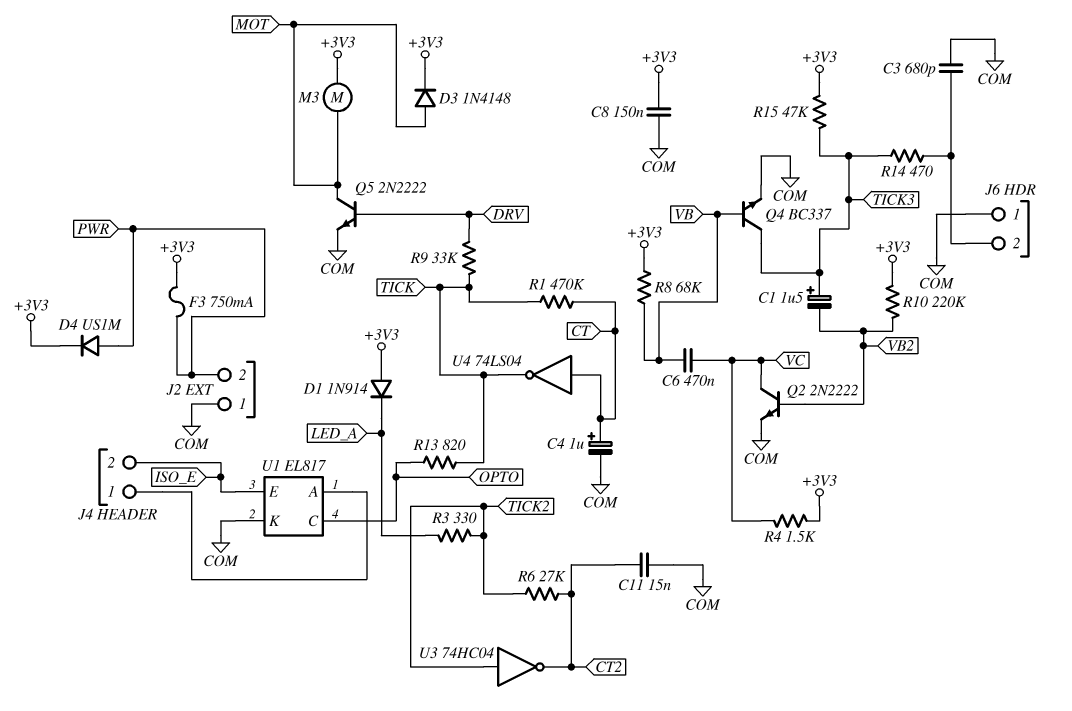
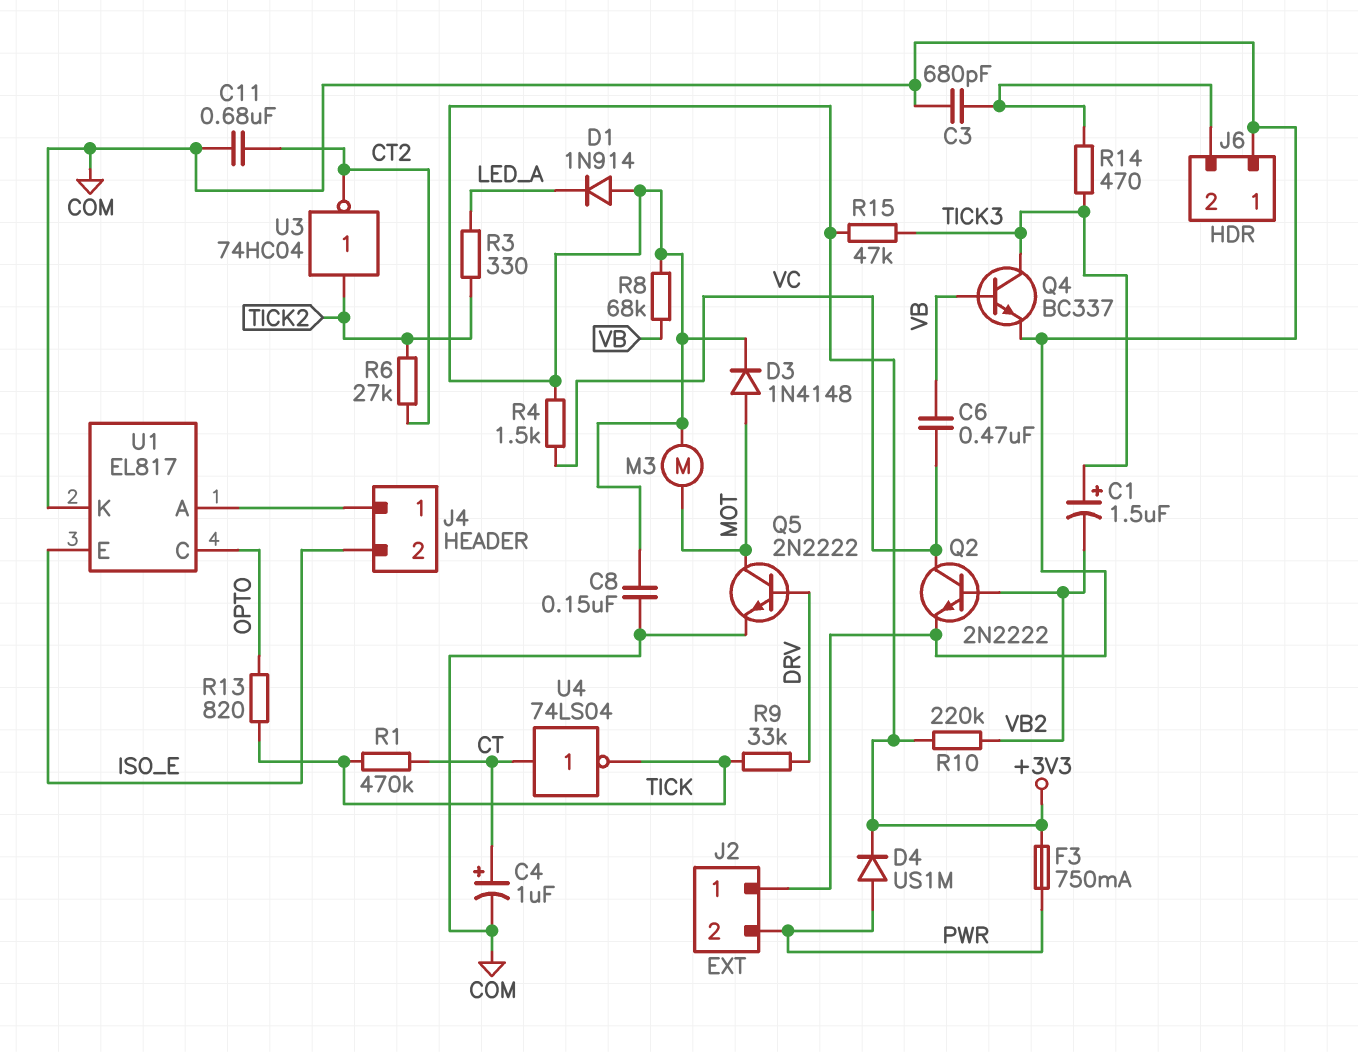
C11: 15nF (COM, CT2) -> 680nF (COM, CT2)

